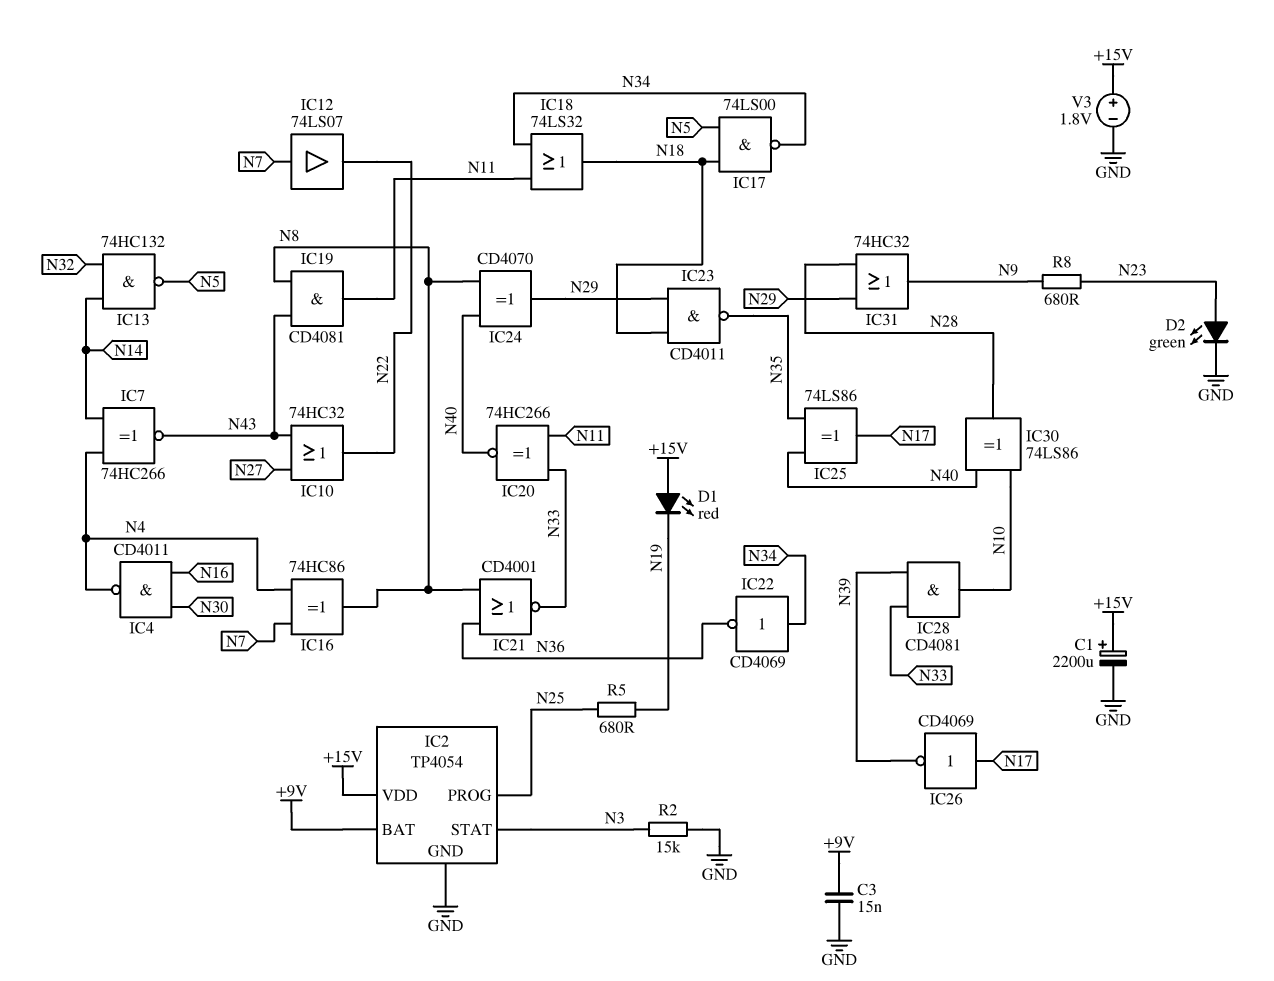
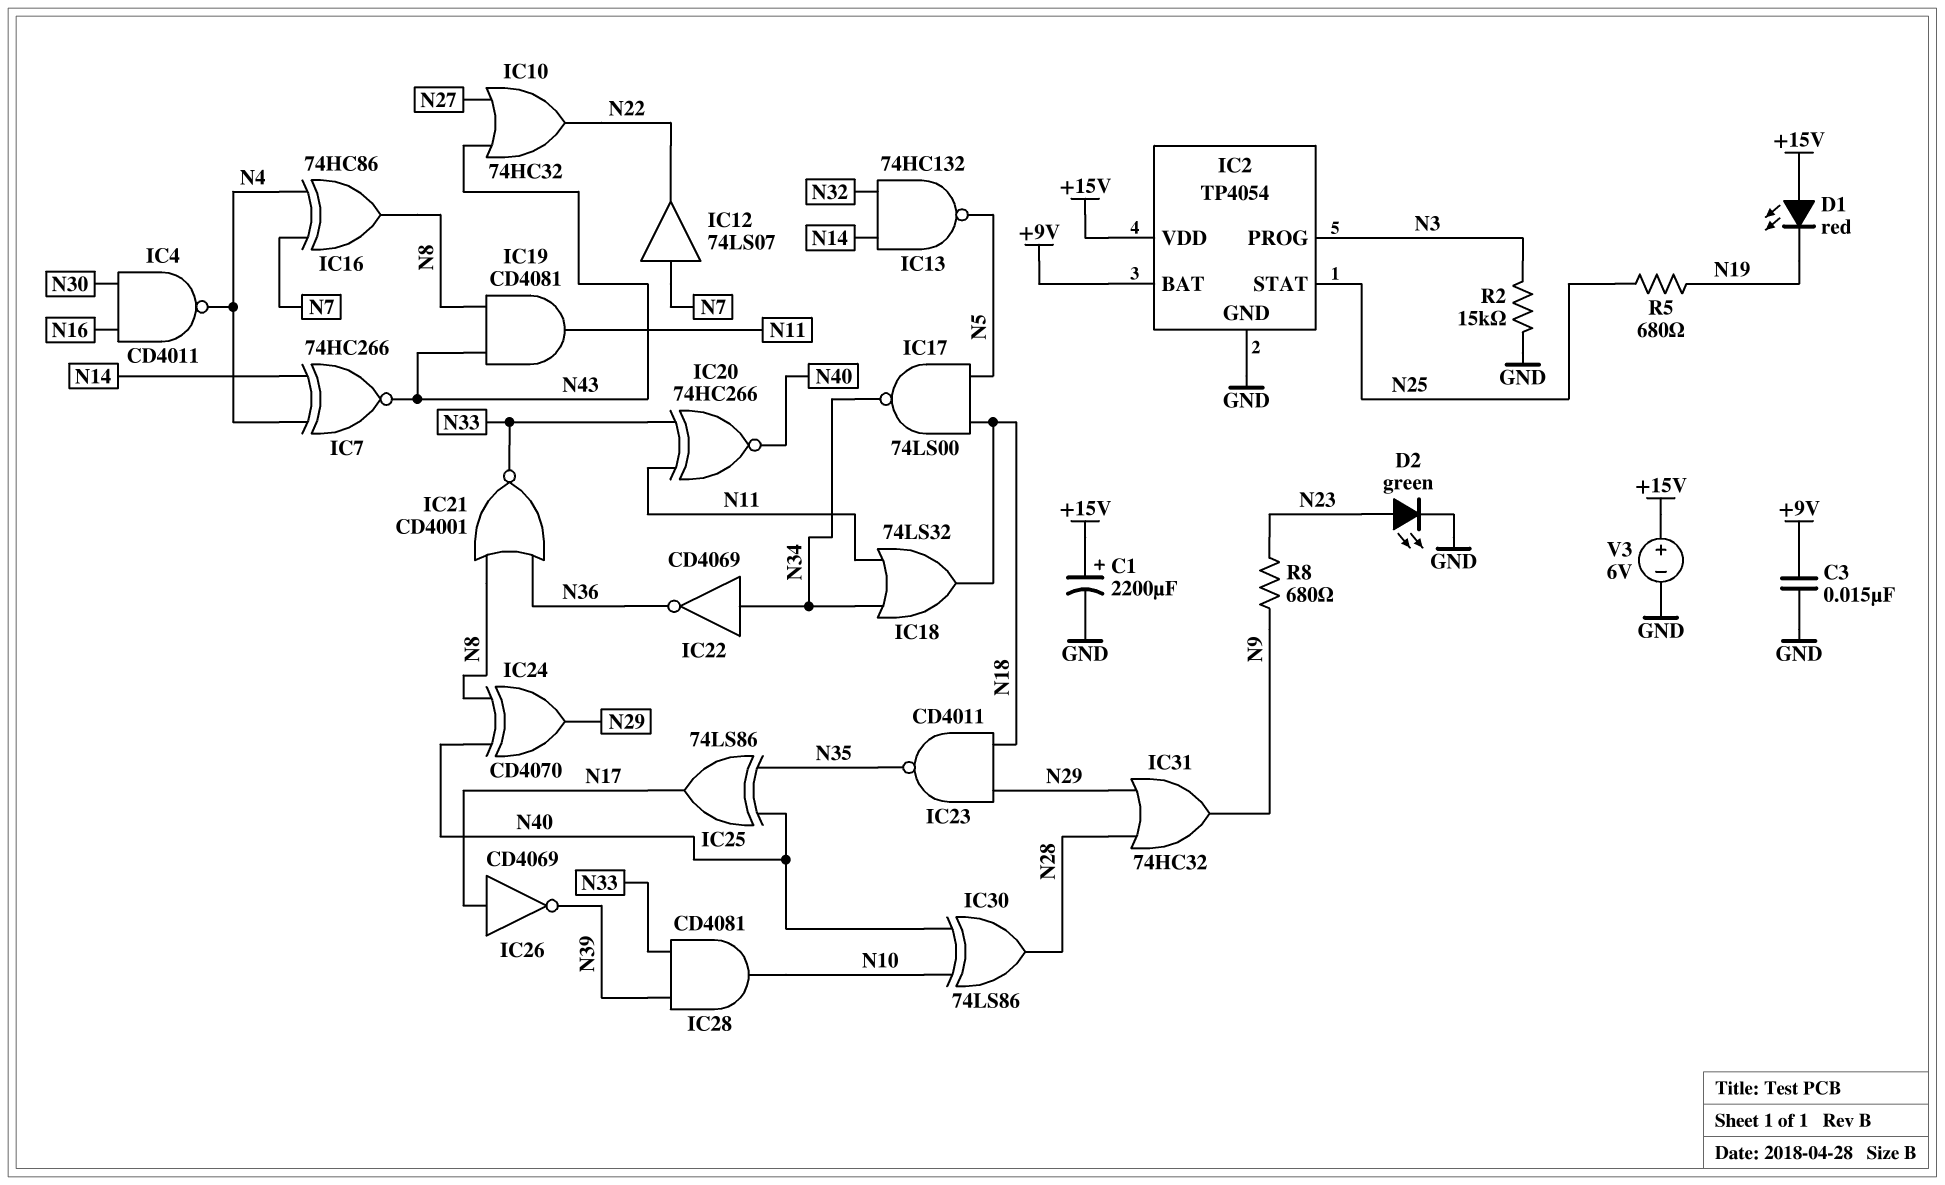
IC2 pin PROG: N25 -> N3
IC2 pin STAT: N3 -> N25
V3: 1.8V (plus +15V, minus GND) -> 6V (plus +15V, minus GND)

